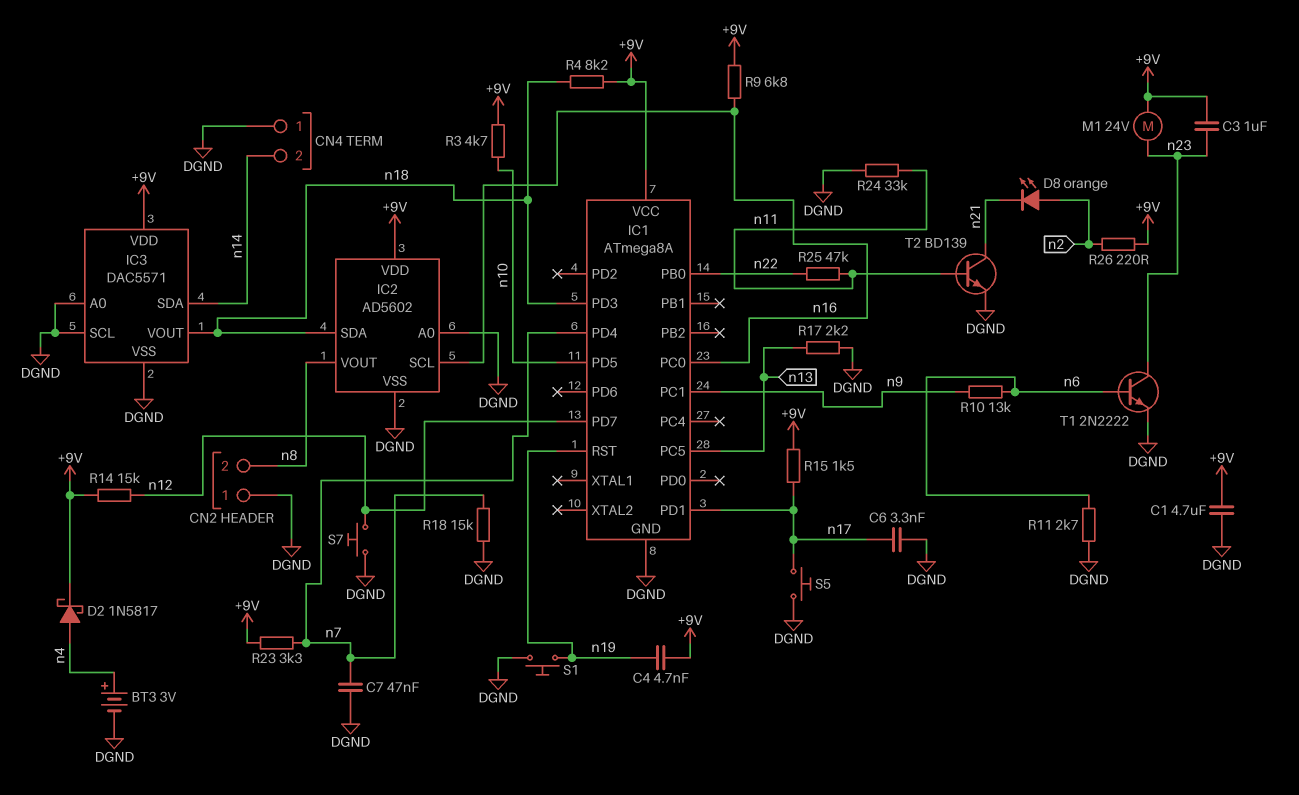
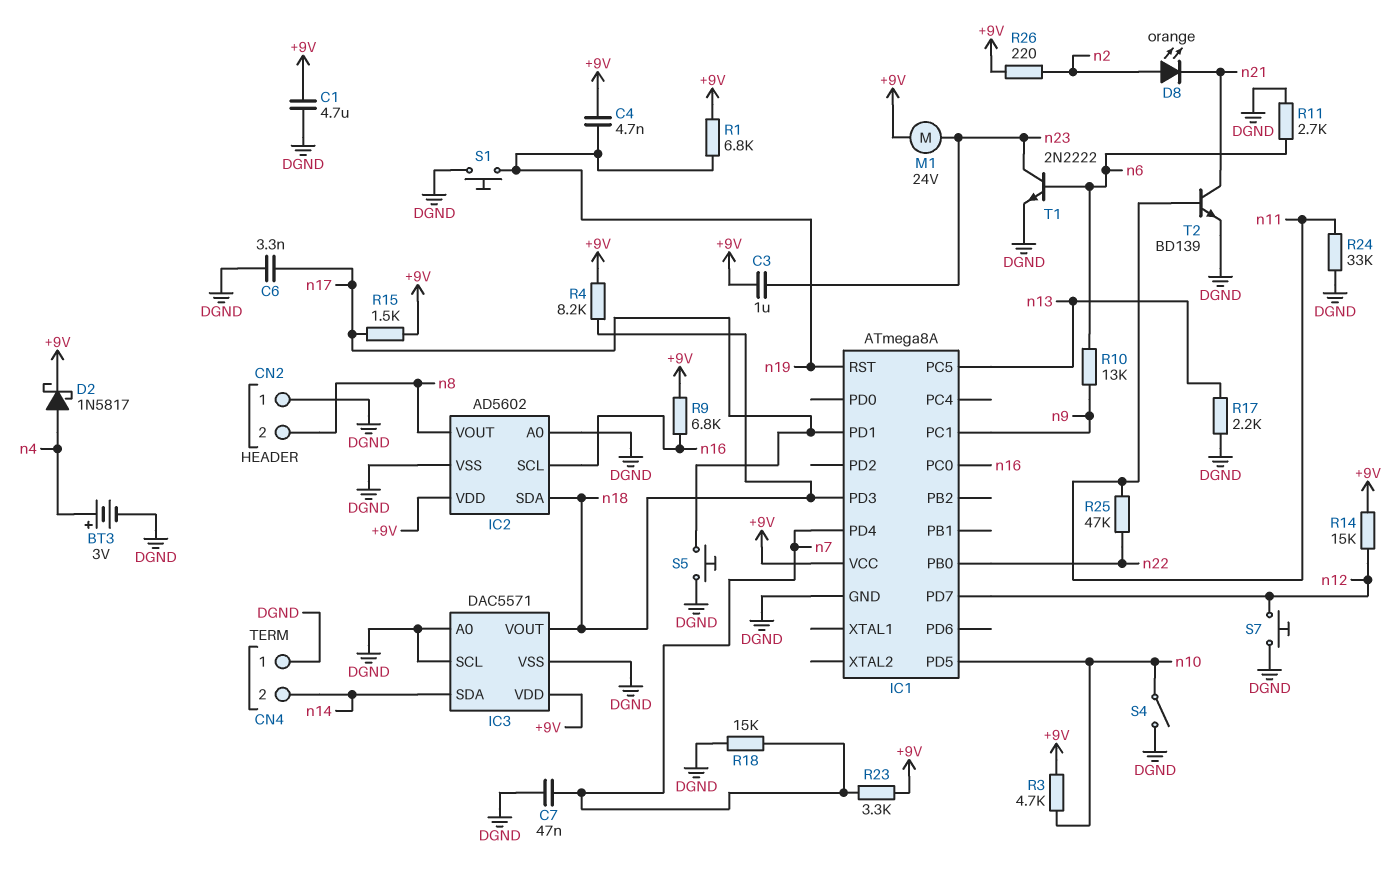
R1: none -> 6.8k (+9V, n19)
S4: none -> switch (DGND, n10)

